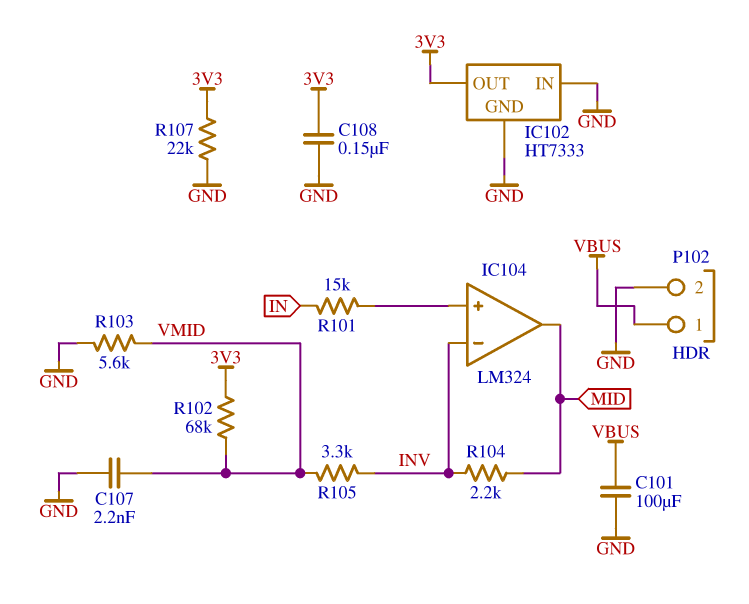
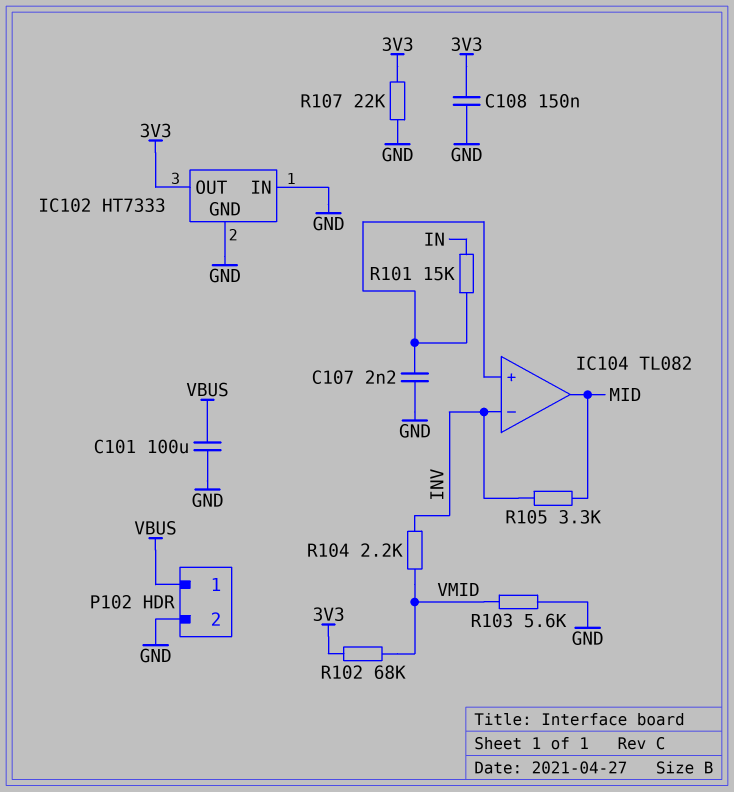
C107: 2.2nF (GND, VMID) -> 2.2nF (GND, IC104/in+)
IC104: LM324 -> TL082
R104: 2.2k (INV, MID) -> 2.2k (INV, VMID)
R105: 3.3k (INV, VMID) -> 3.3k (INV, MID)

